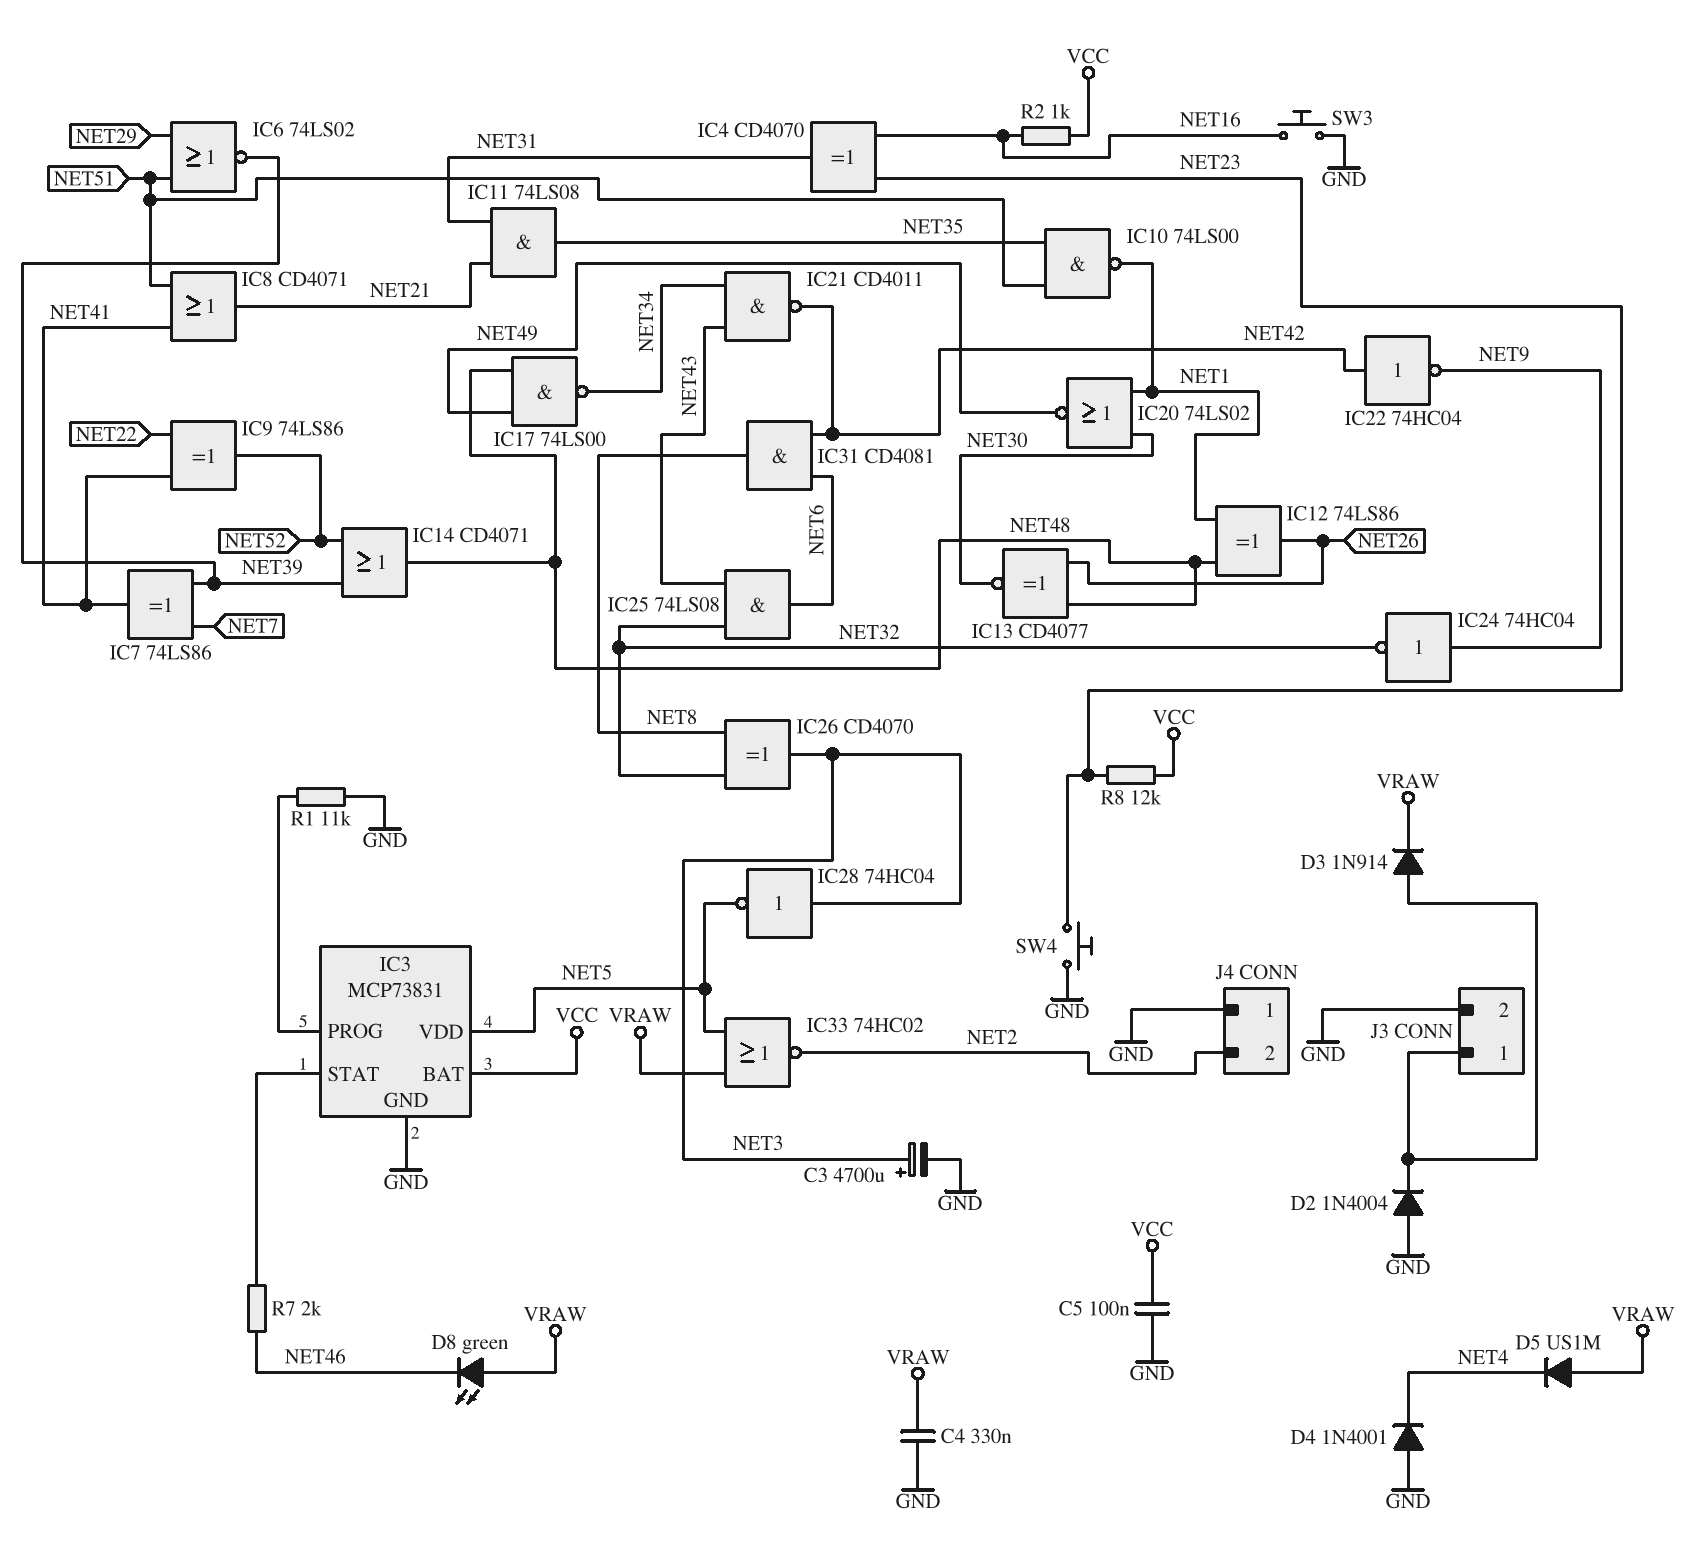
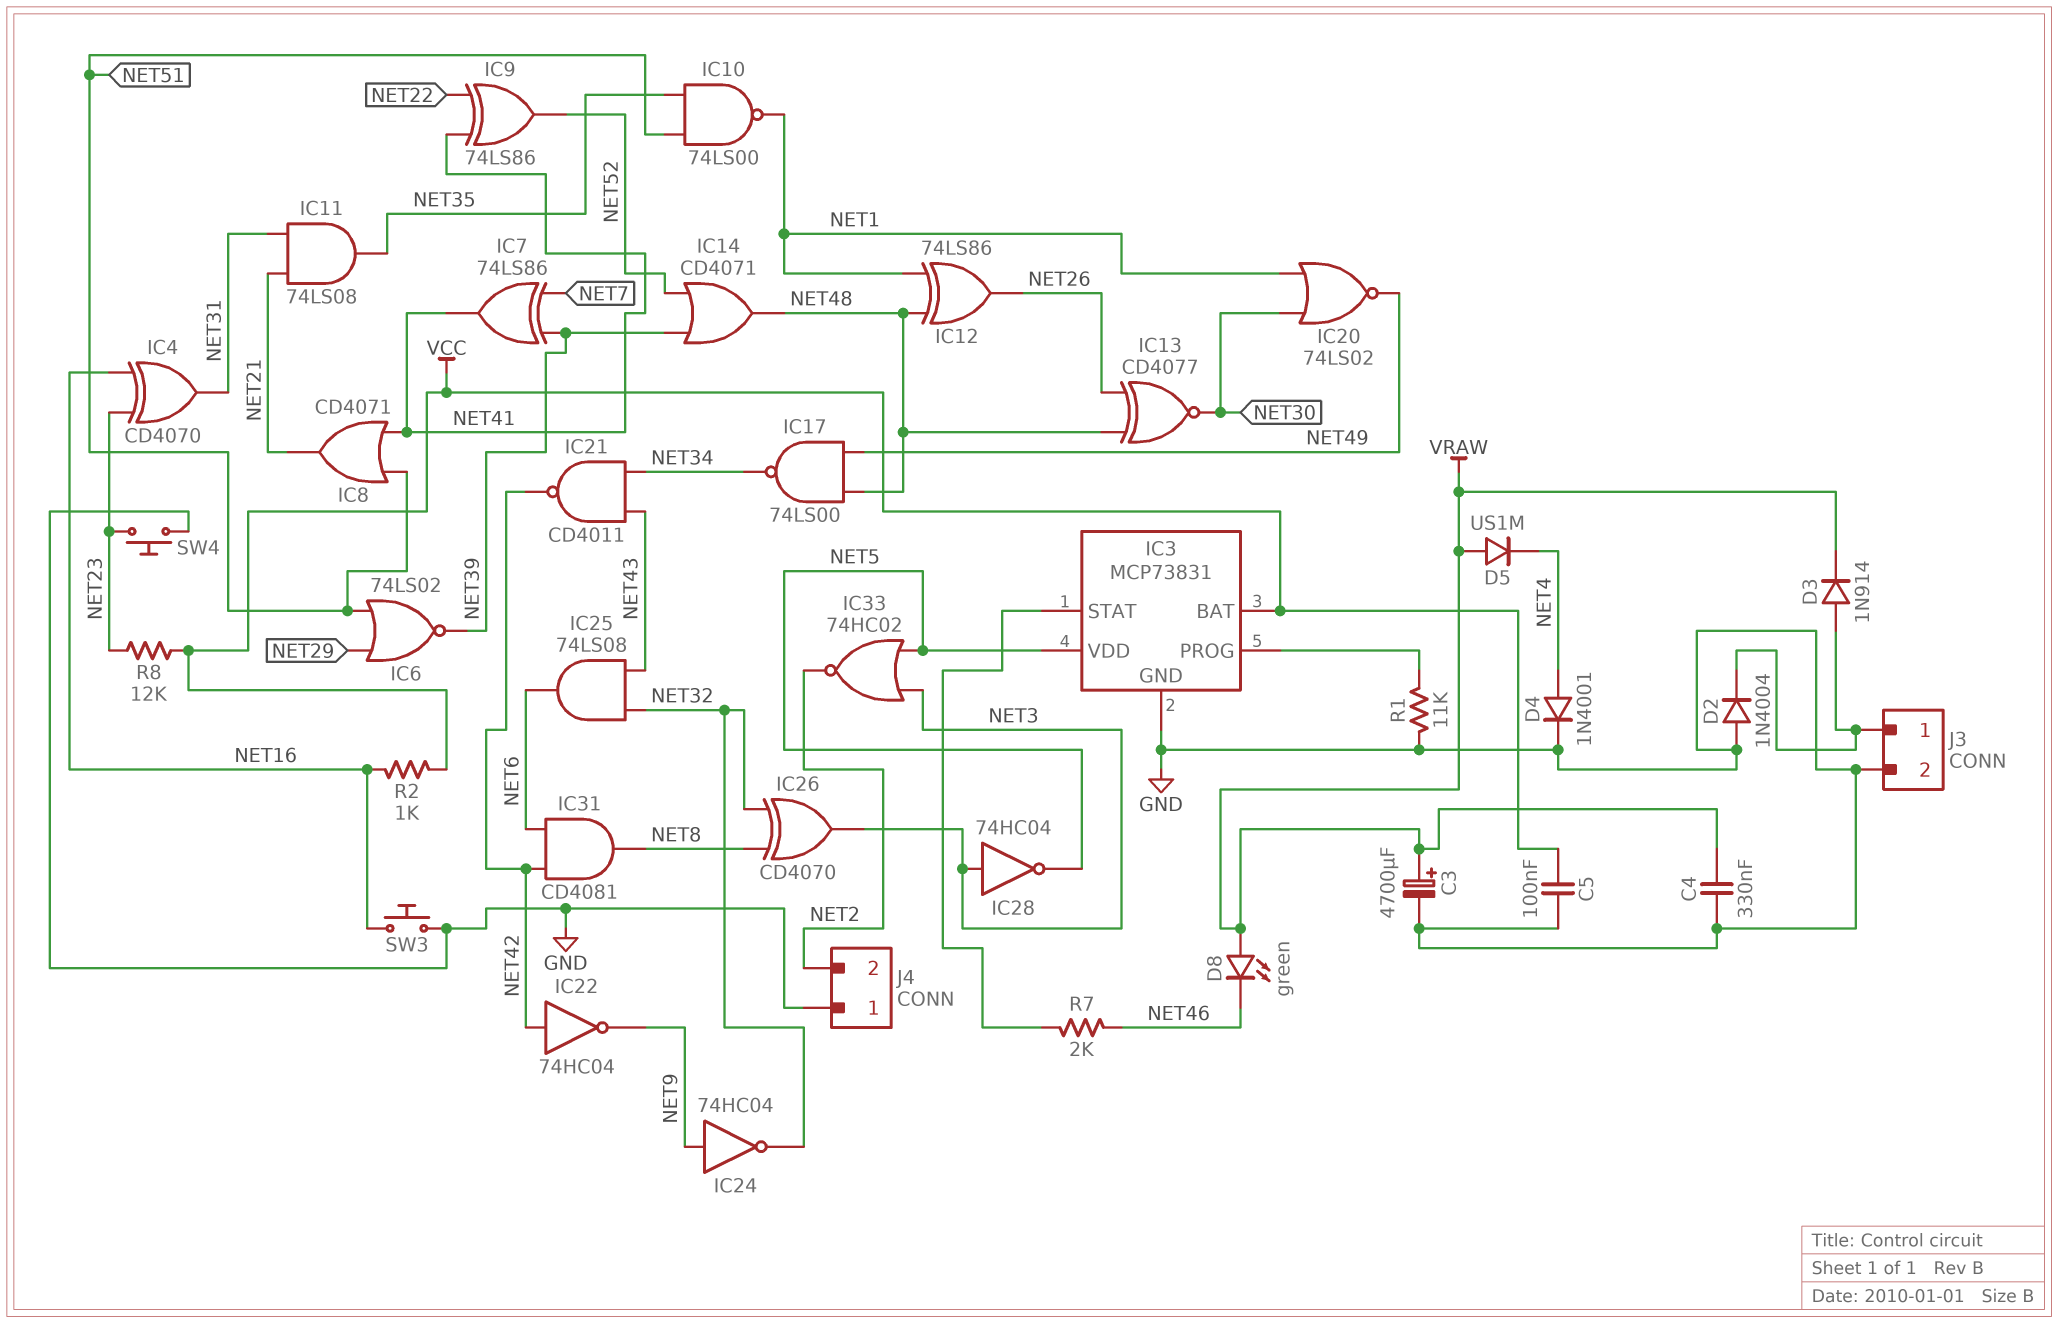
C3: 4700uF (plus NET3, minus GND) -> 4700uF (plus VRAW, minus GND)
D4: diode 1N4001 (A GND, K NET4) -> diode 1N4001 (A NET4, K GND)
IC33: NOR 74HC02 (in NET5, in VRAW, out NET2) -> NOR 74HC02 (in NET3, in NET5, out NET2)

